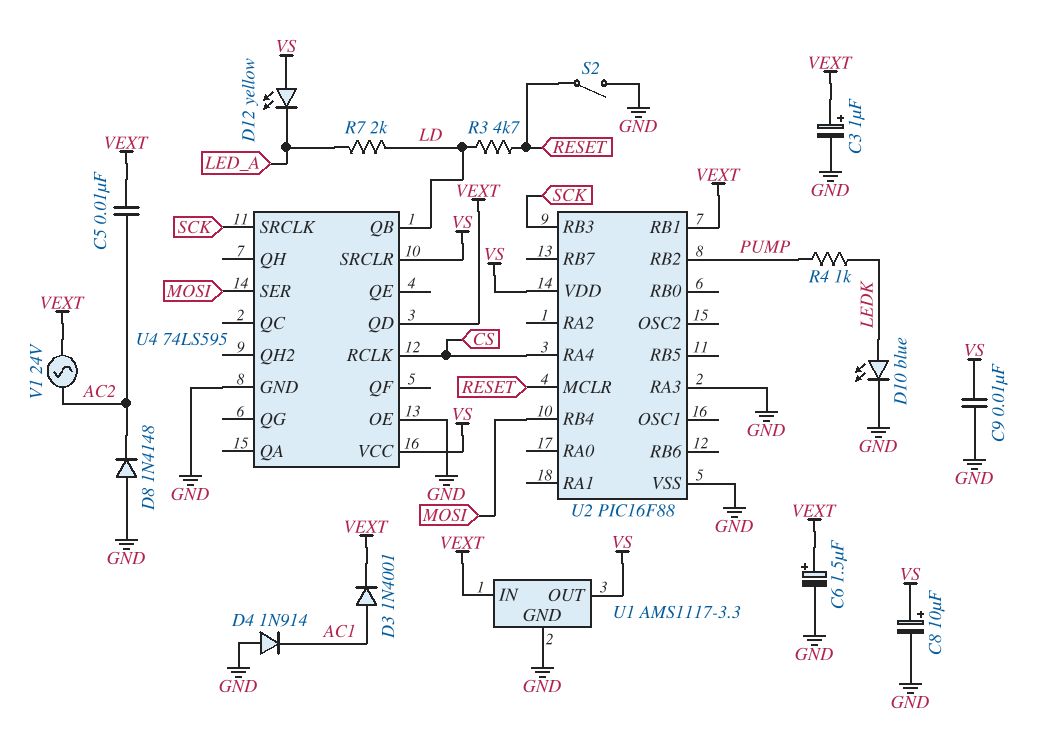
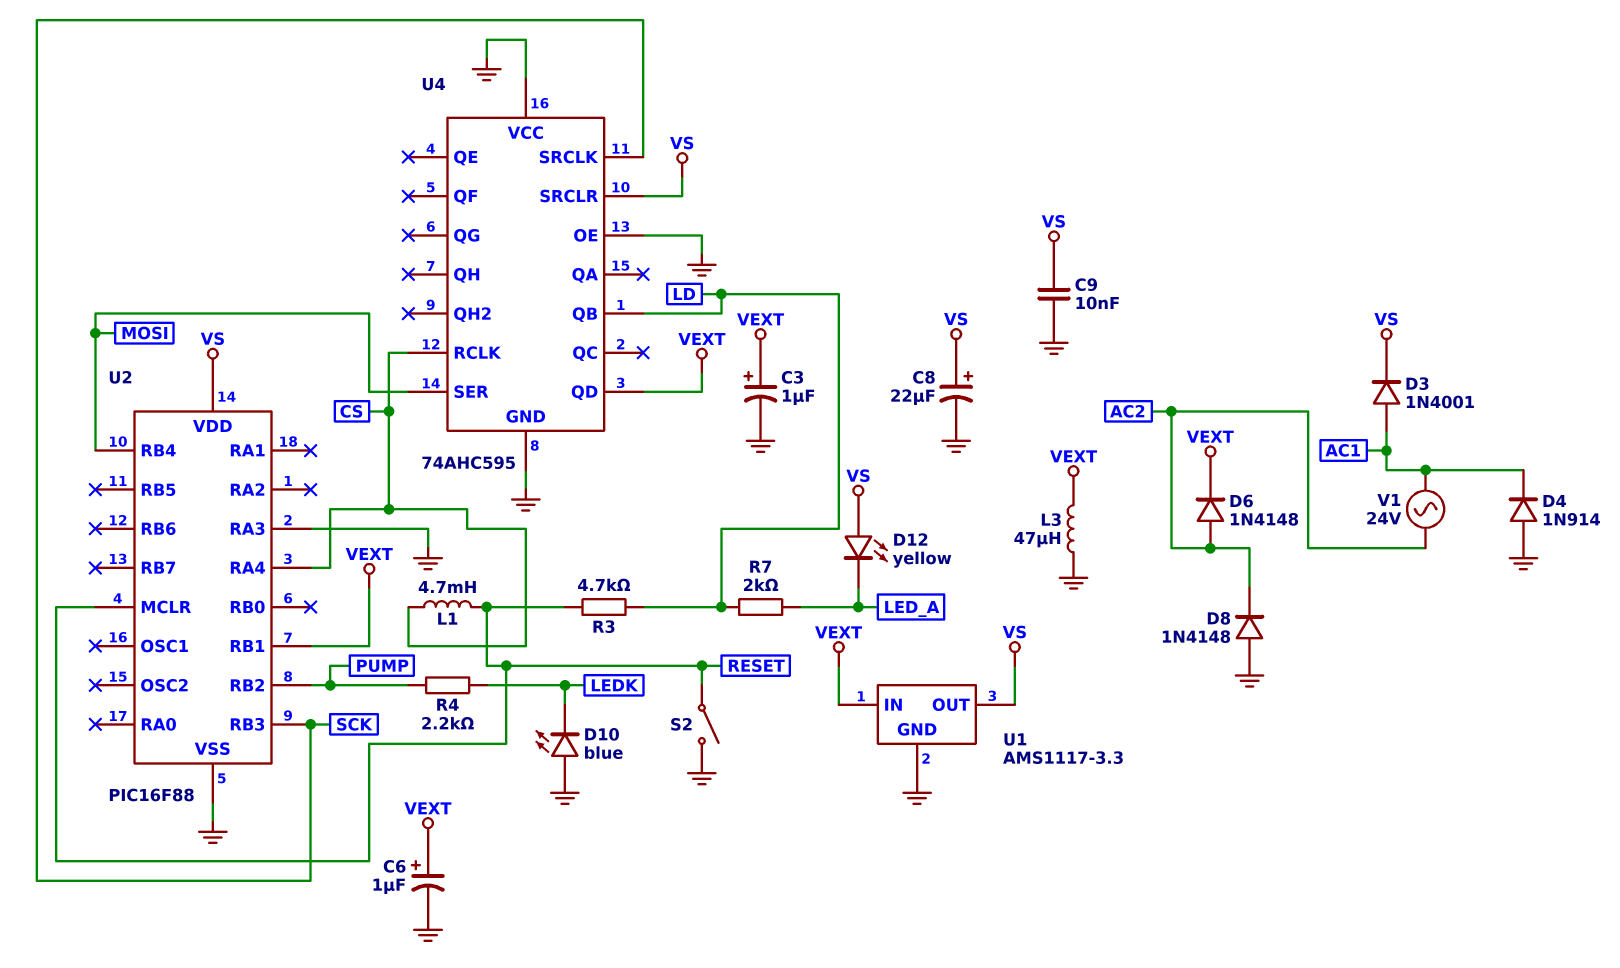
C5: 10nF (AC2, VEXT) -> none
C6: 1.5uF (plus VEXT, minus GND) -> 1uF (plus VEXT, minus GND)
C8: 10uF (plus VS, minus GND) -> 22uF (plus VS, minus GND)
D3: diode 1N4001 (A AC1, K VEXT) -> diode 1N4001 (A AC1, K VS)
D6: none -> diode 1N4148 (A AC2, K VEXT)
D10: LED blue (A LEDK, K GND) -> LED blue (A GND, K LEDK)
L1: none -> 4.7mH (CS, RESET)
L3: none -> 47uH (GND, VEXT)
R4: 1k (LEDK, PUMP) -> 2.2k (LEDK, PUMP)
U4: 74LS595 -> 74AHC595
U4 pin VCC: VS -> GND
V1: AC 24V (AC2, VEXT) -> AC 24V (AC1, AC2)

